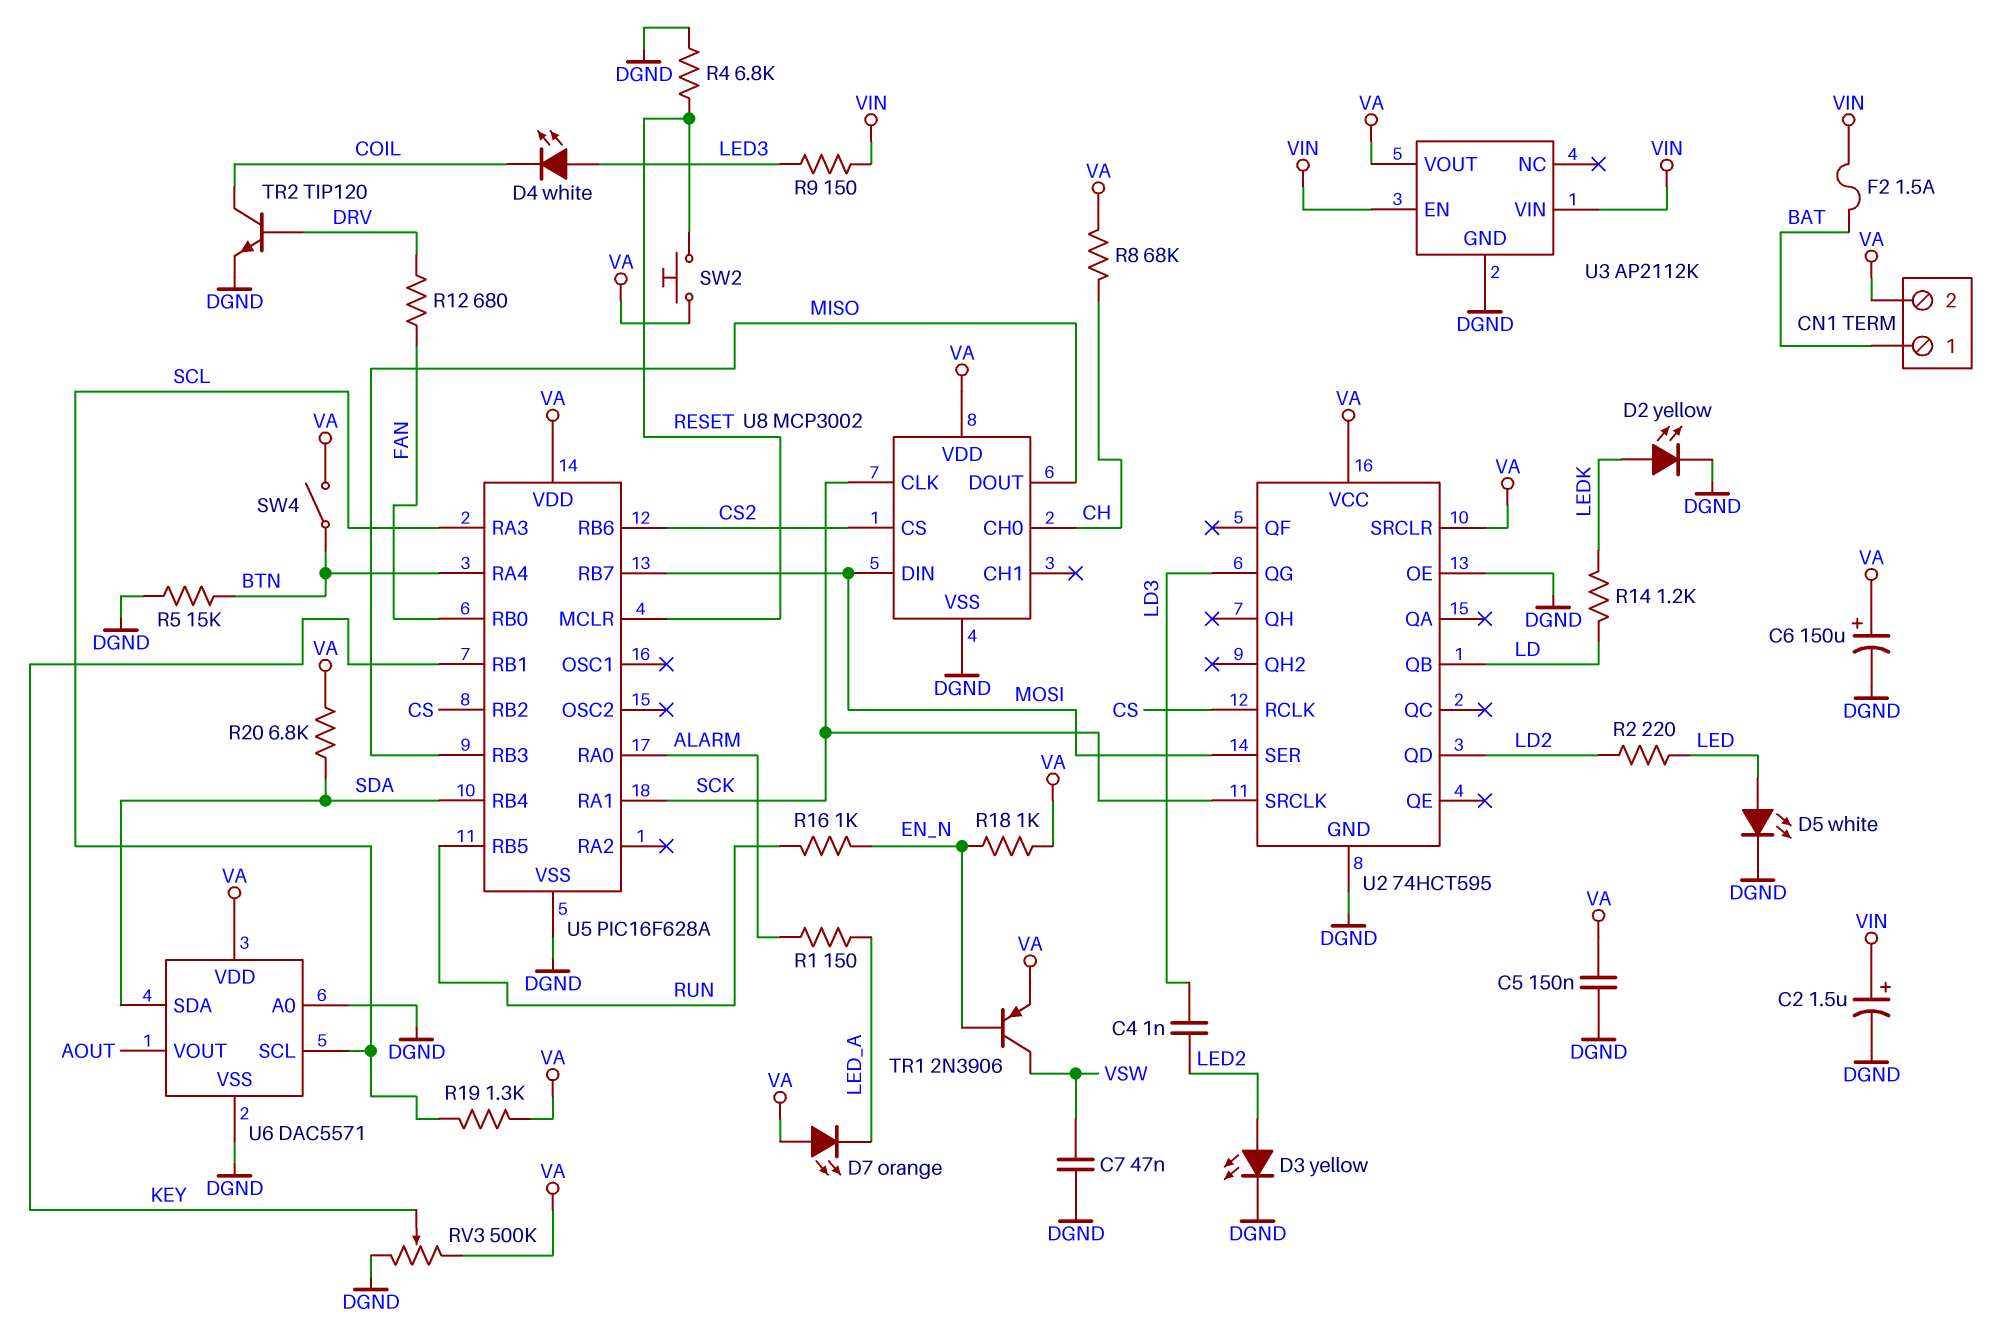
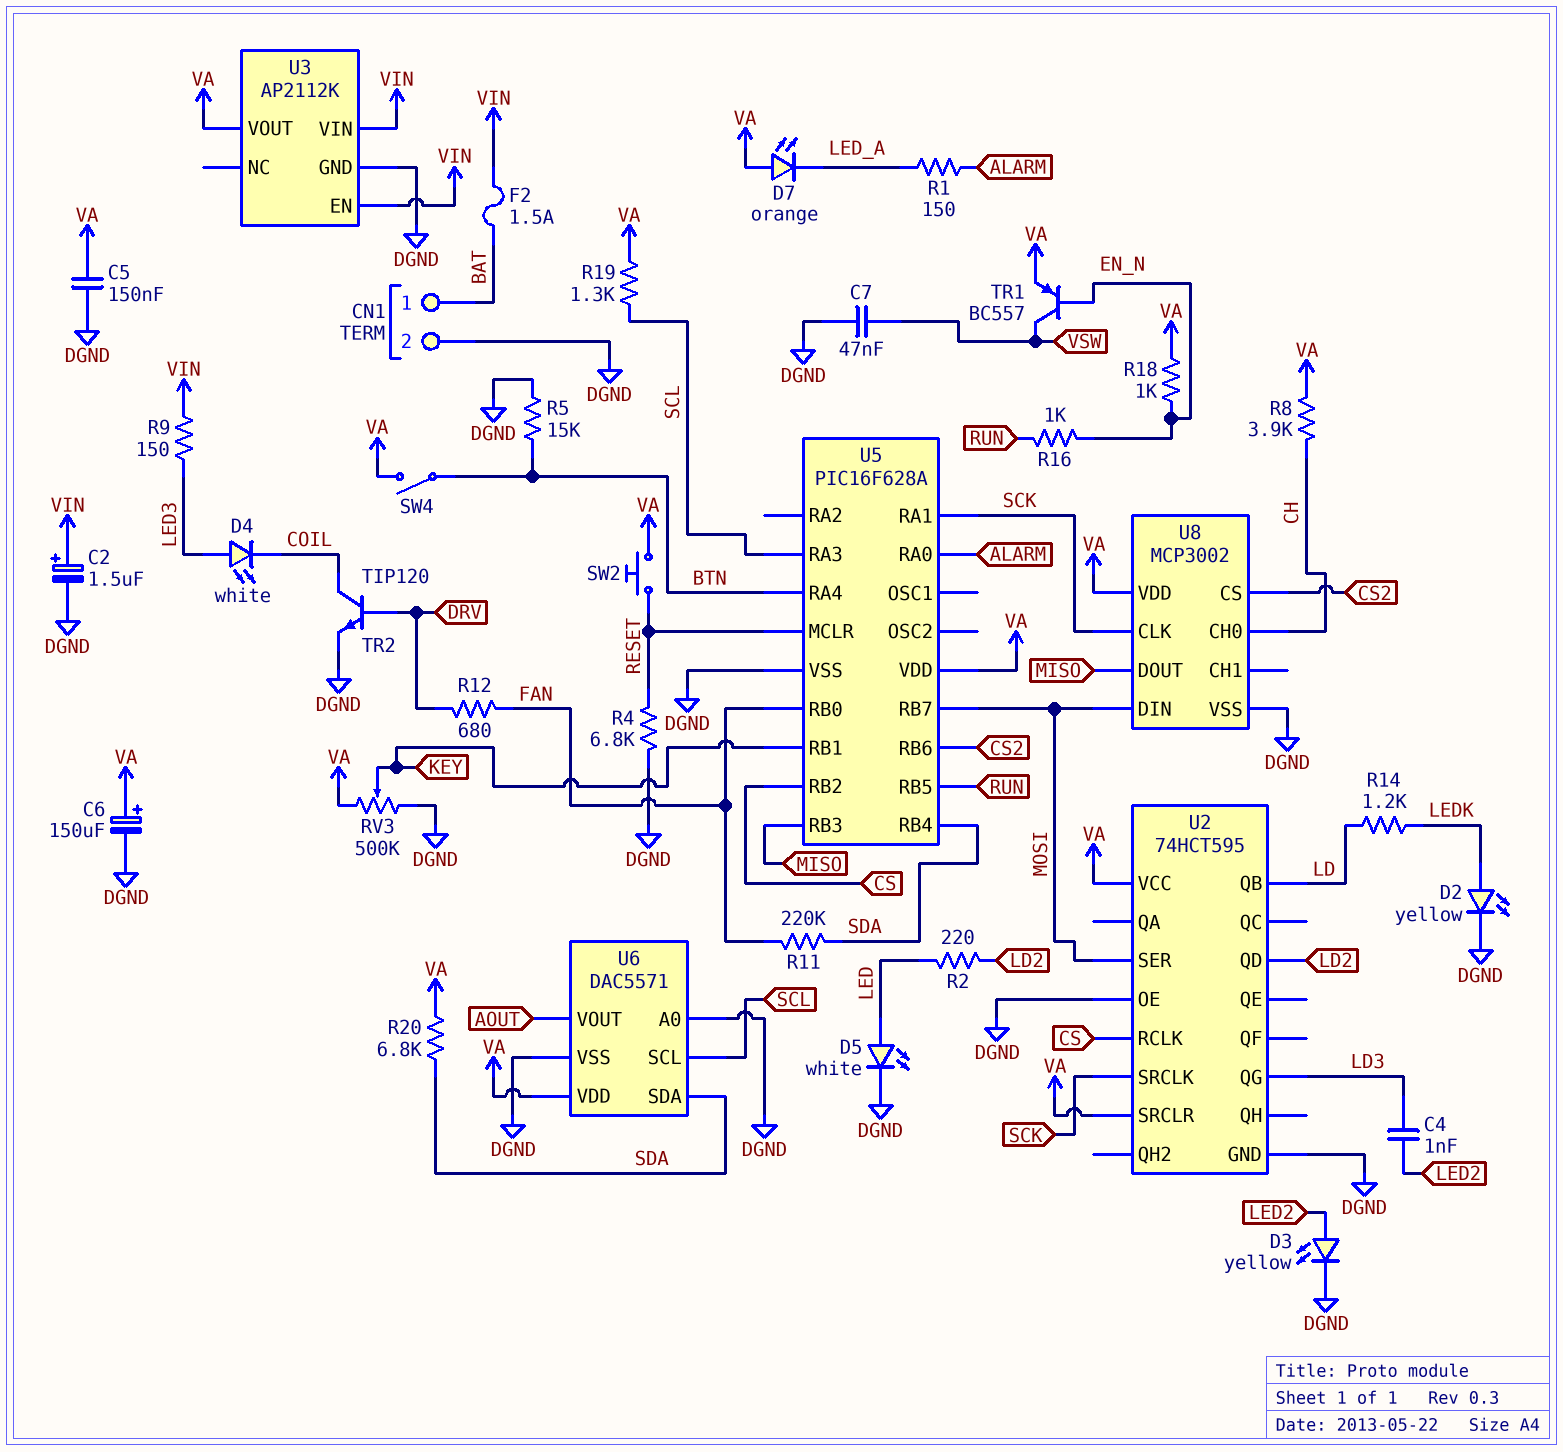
CN1 pin 2: VA -> DGND
R8: 68k (CH, VA) -> 3.9k (CH, VA)
R11: none -> 220k (FAN, SDA)
TR1: PNP 2N3906 (B EN_N, C VSW, E VA) -> PNP BC557 (B EN_N, C VSW, E VA)

